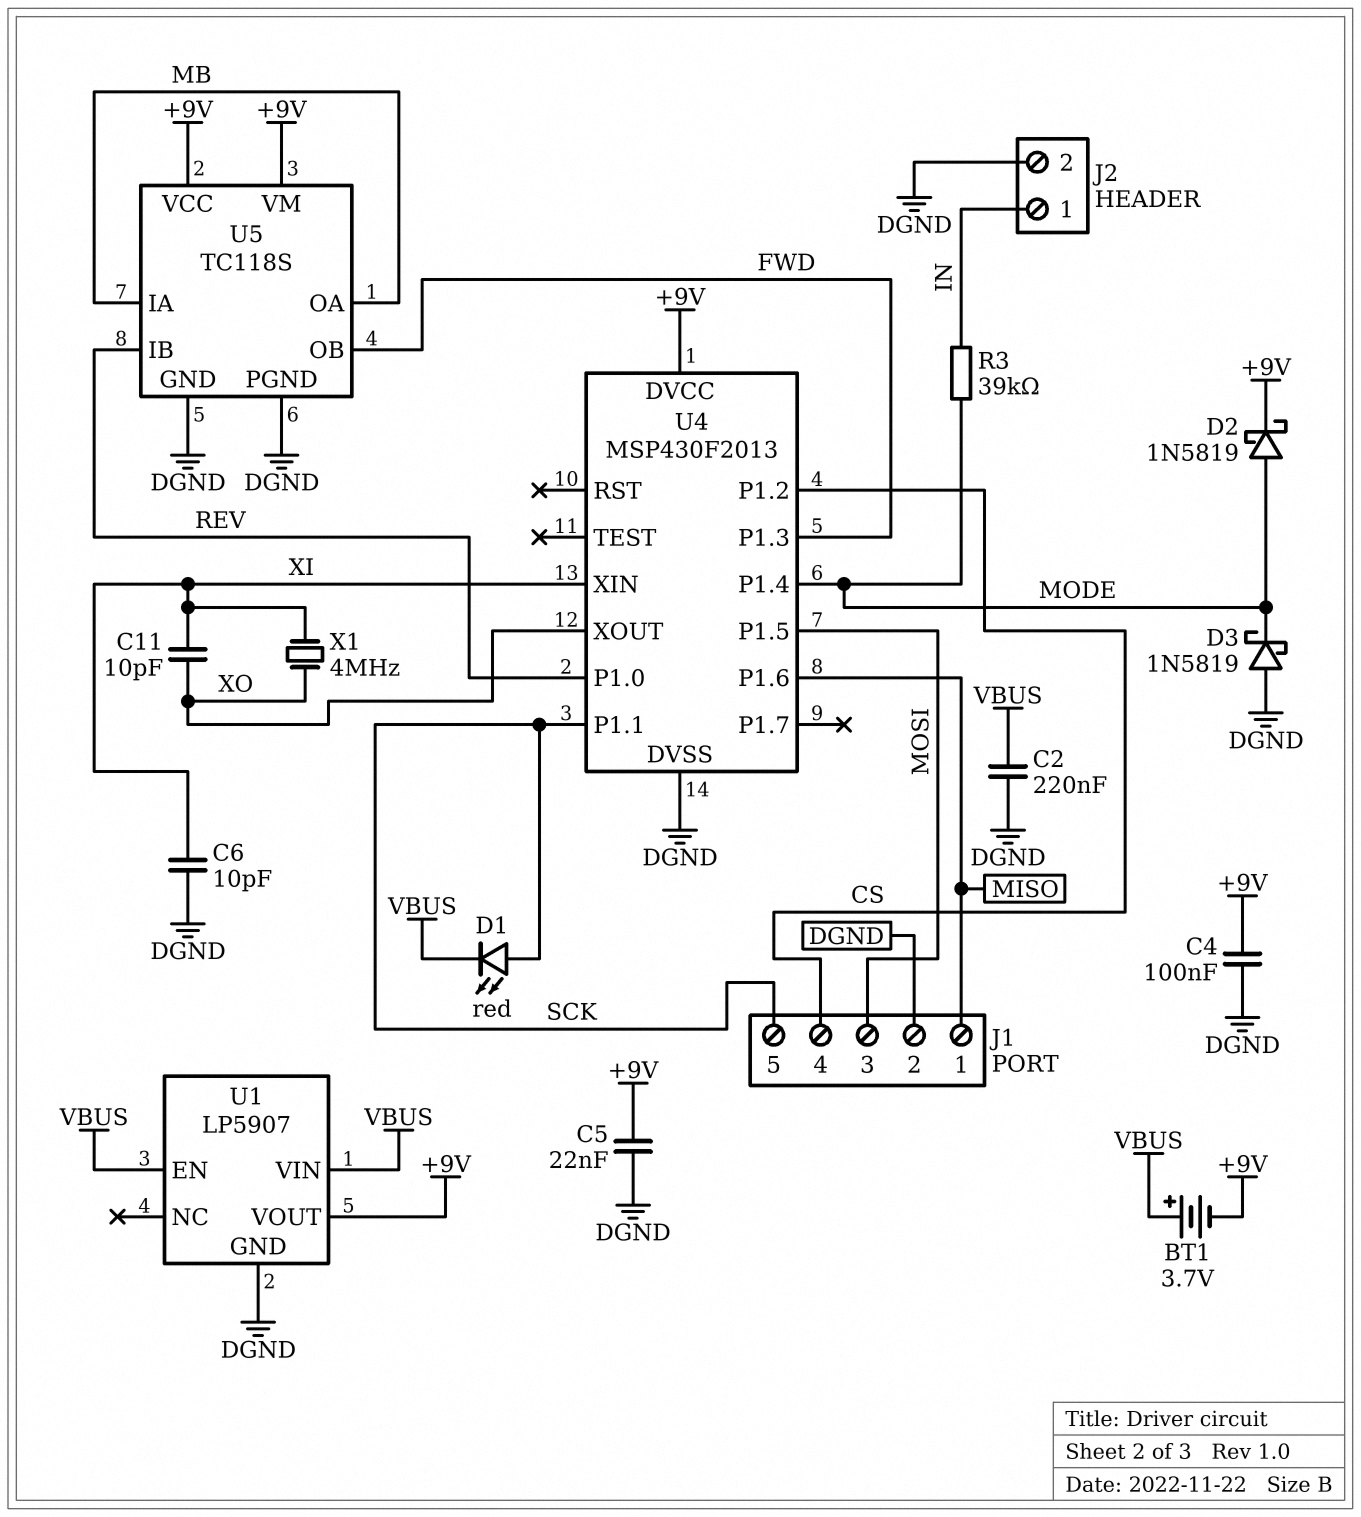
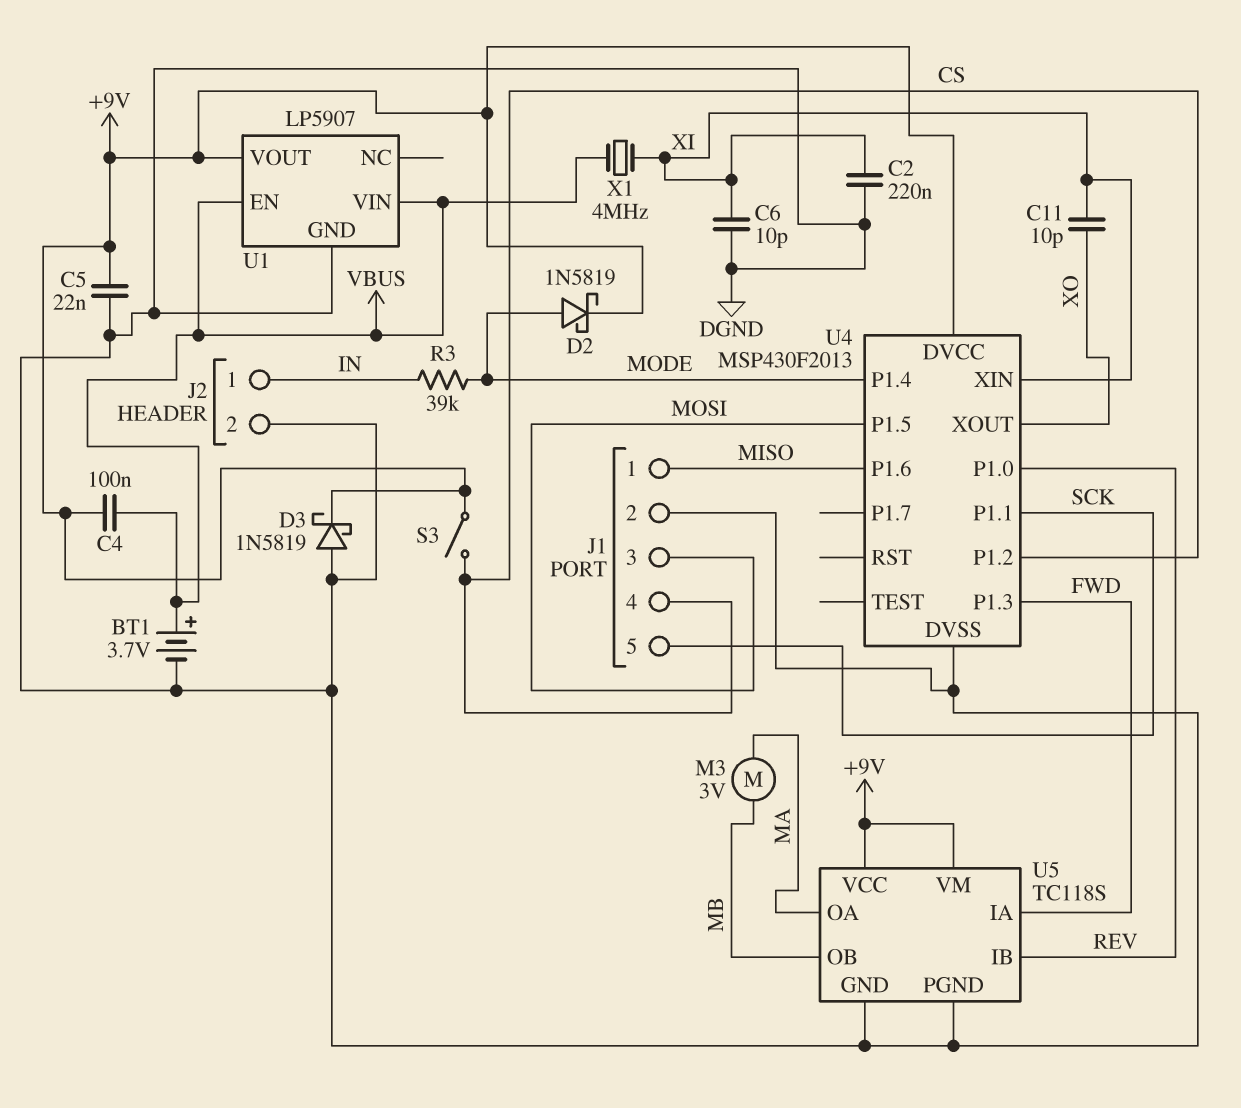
BT1: 3.7V (plus VBUS, minus +9V) -> 3.7V (plus VBUS, minus DGND)
C2: 220nF (DGND, VBUS) -> 220nF (DGND, XI)
C4: 100nF (+9V, DGND) -> 100nF (+9V, VBUS)
D1: LED red (A SCK, K VBUS) -> none
D3: schottky 1N5819 (A DGND, K MODE) -> schottky 1N5819 (A DGND, K +9V)
M3: none -> motor 3V (MA, MB)
S3: none -> switch (+9V, CS)
U5 pin IA: MB -> FWD
U5 pin OA: MB -> MA
U5 pin OB: FWD -> MB
X1: 4MHz (XI, XO) -> 4MHz (VBUS, XI)

